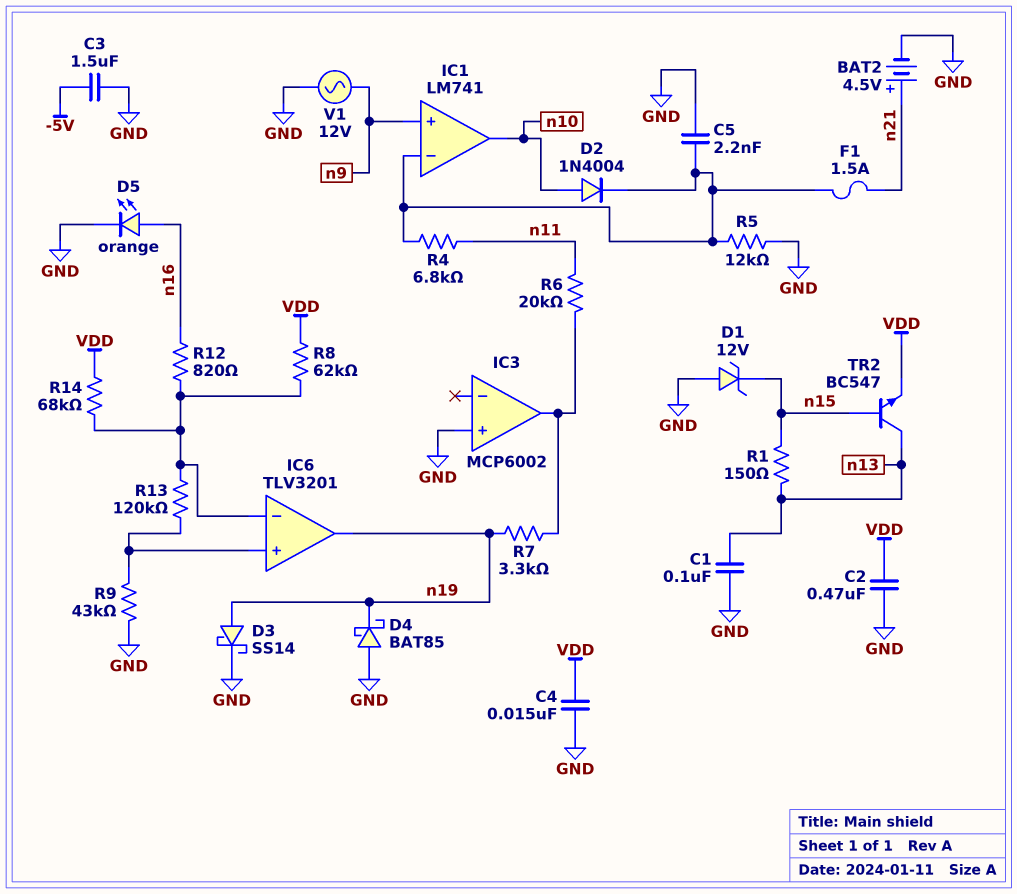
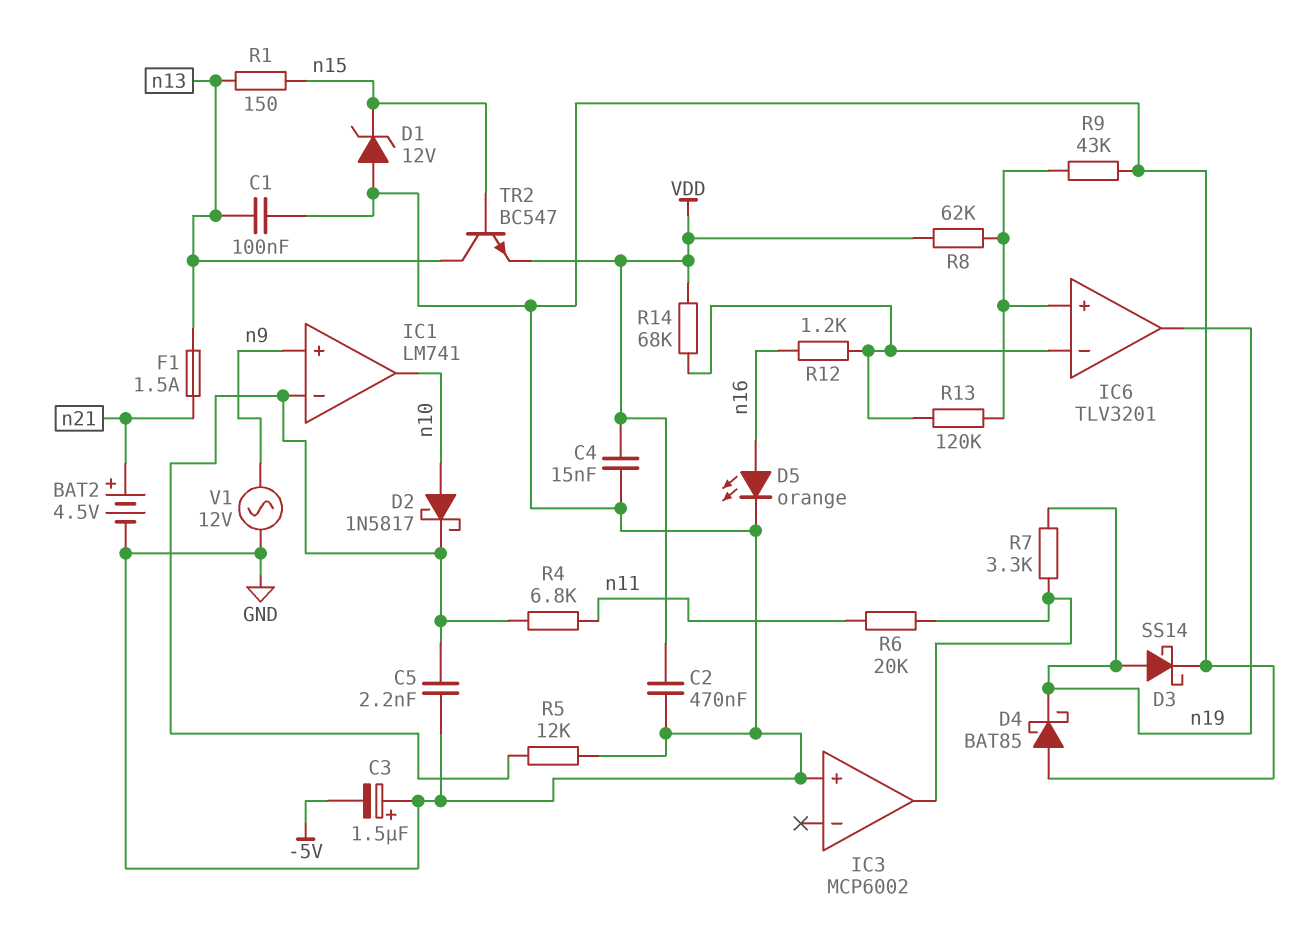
C3: 1.5uF (-5V, GND) -> 1.5uF (plus GND, minus -5V)
D2: diode 1N4004 (A n10, K IC1/in-) -> schottky 1N5817 (A n10, K IC1/in-)
F1: 1.5A (IC1/in-, n21) -> 1.5A (n13, n21)
R8: 62k (IC6/in-, VDD) -> 62k (IC6/in+, VDD)
R12: 820 (IC6/in-, n16) -> 1.2k (IC6/in-, n16)

